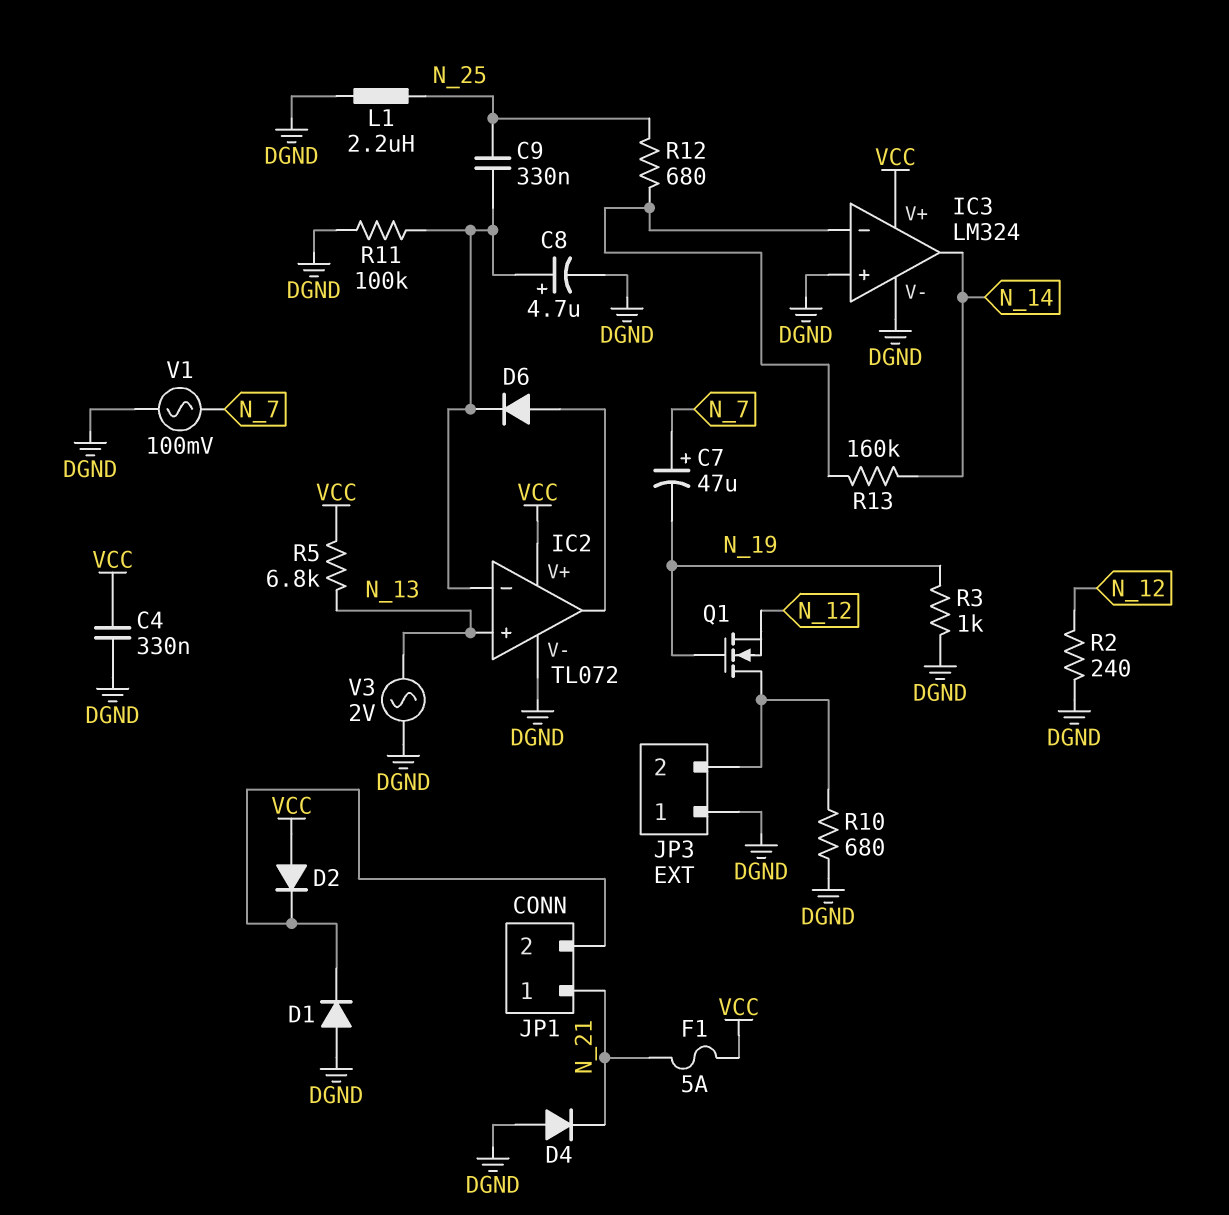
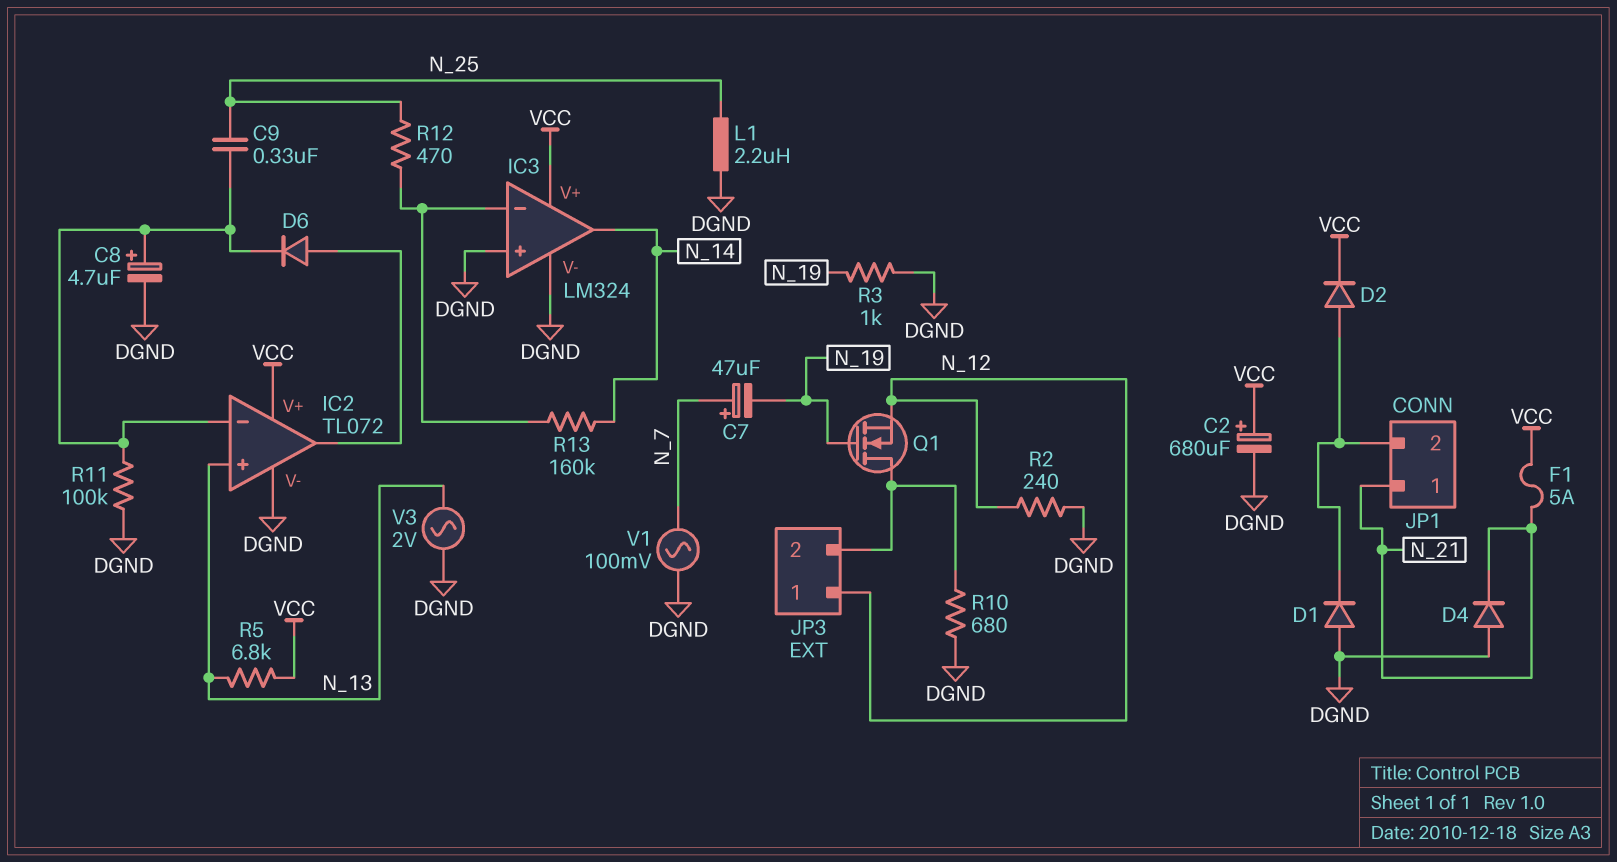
C2: none -> 680uF (plus VCC, minus DGND)
C4: 330nF (DGND, VCC) -> none
D2: diode (A VCC, K JP1/2) -> diode (A JP1/2, K VCC)
JP3 pin 1: DGND -> N_12
R12: 680 (IC3/in-, N_25) -> 470 (IC3/in-, N_25)

